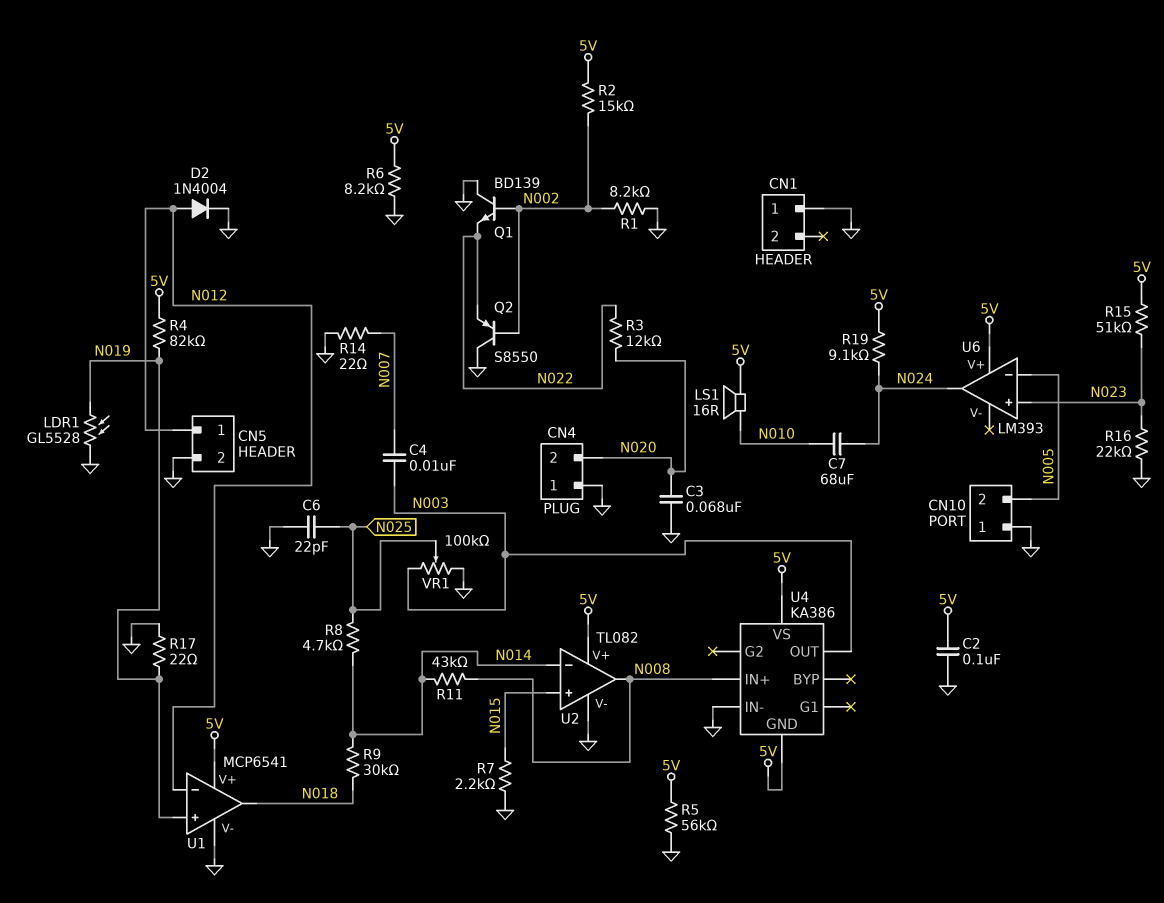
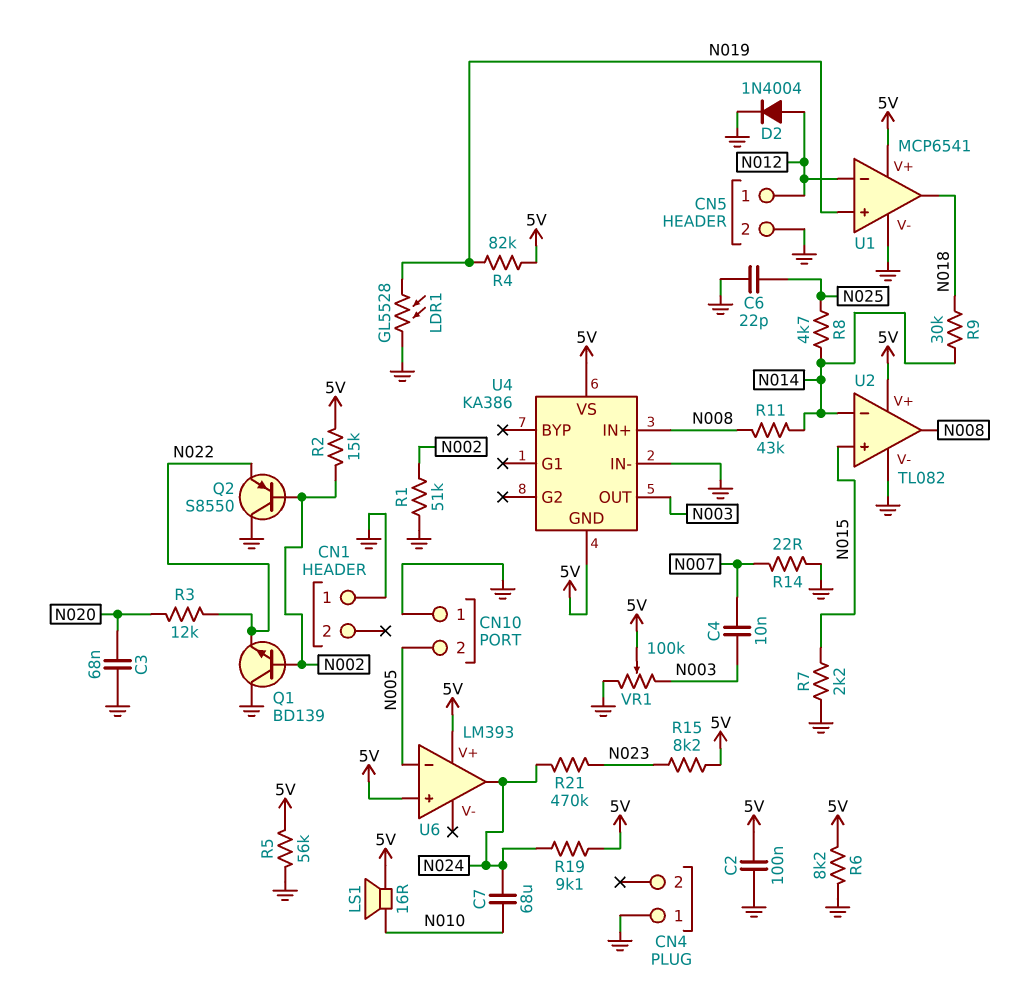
CN4 pin 2: N020 -> none
R1: 8.2k (GND, N002) -> 51k (GND, N002)
R15: 51k (5V, N023) -> 8.2k (5V, N023)
R16: 22k (GND, N023) -> none
R17: 22 (GND, N019) -> none
R21: none -> 470k (N023, N024)
U6 pin in+: N023 -> 5V
VR1: 100k (GND, N003, wiper N025) -> 100k (GND, N003, wiper 5V)

